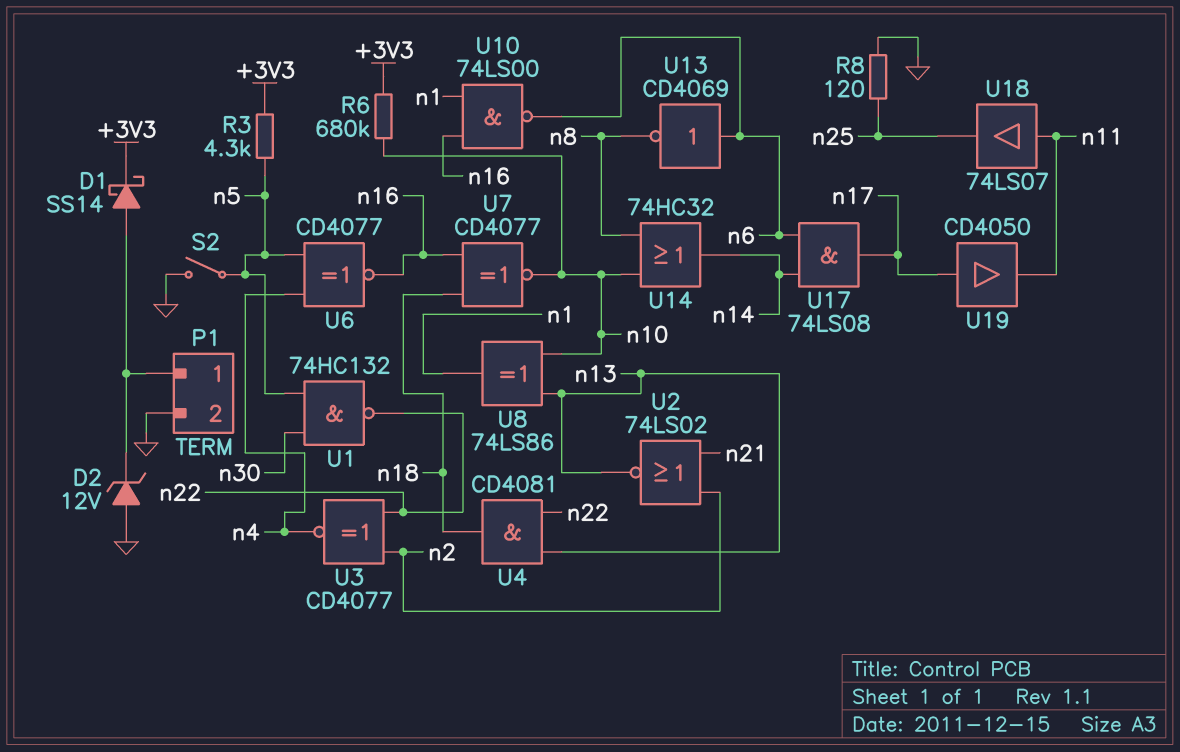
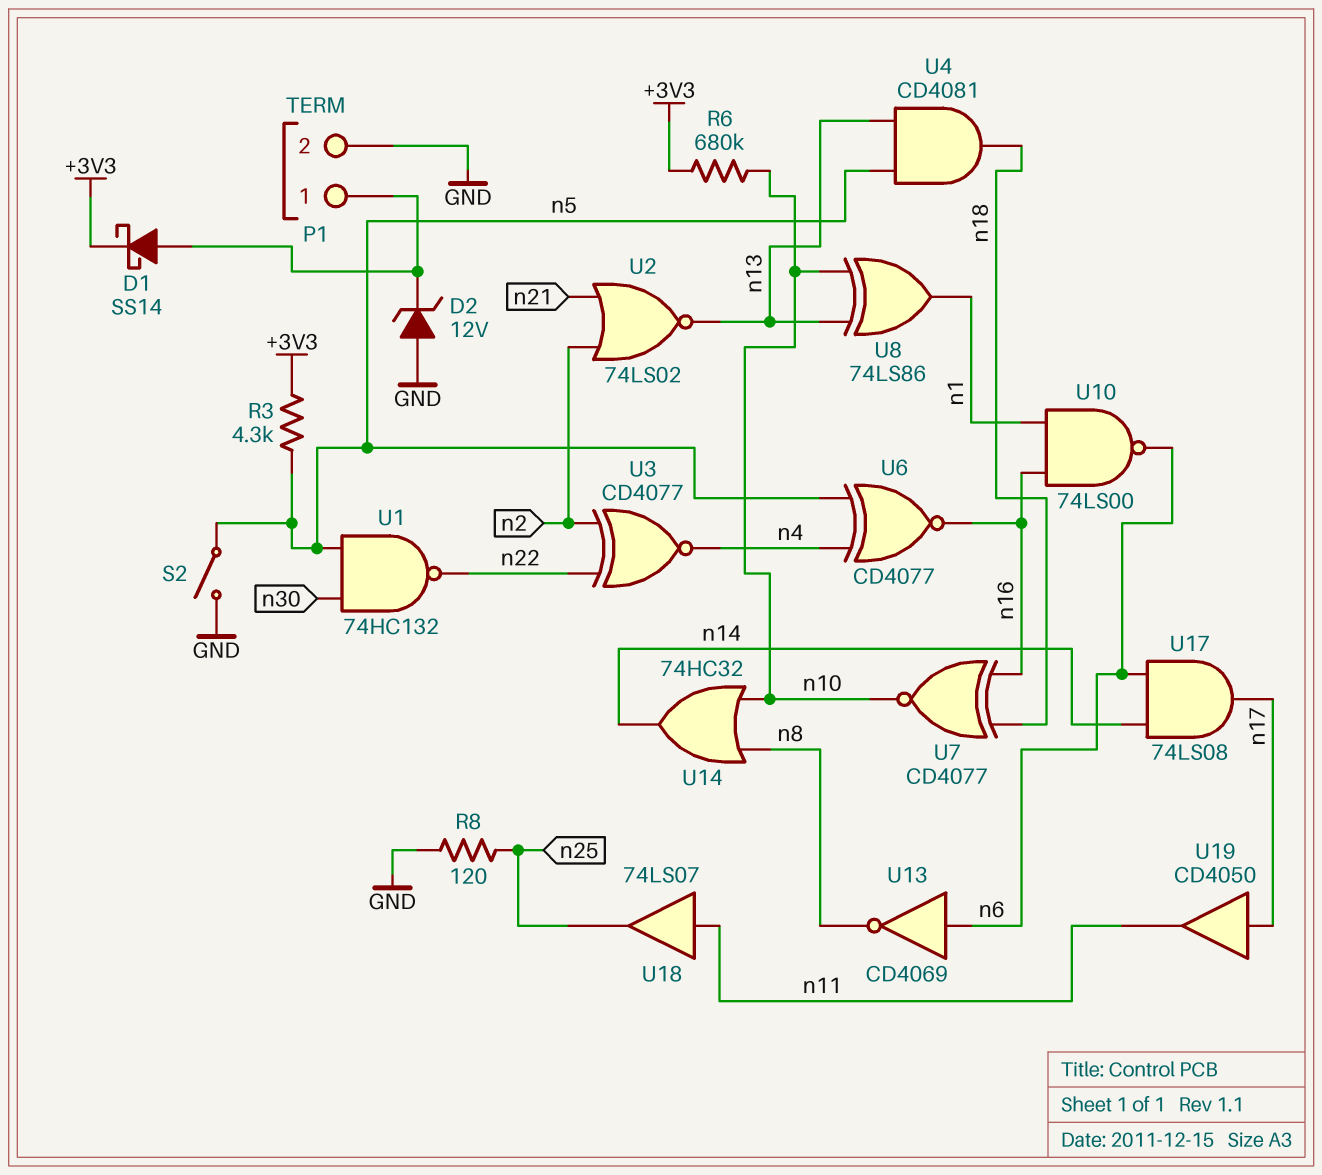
U4: AND CD4081 (in n13, in n22, out n18) -> AND CD4081 (in n5, in n13, out n18)

